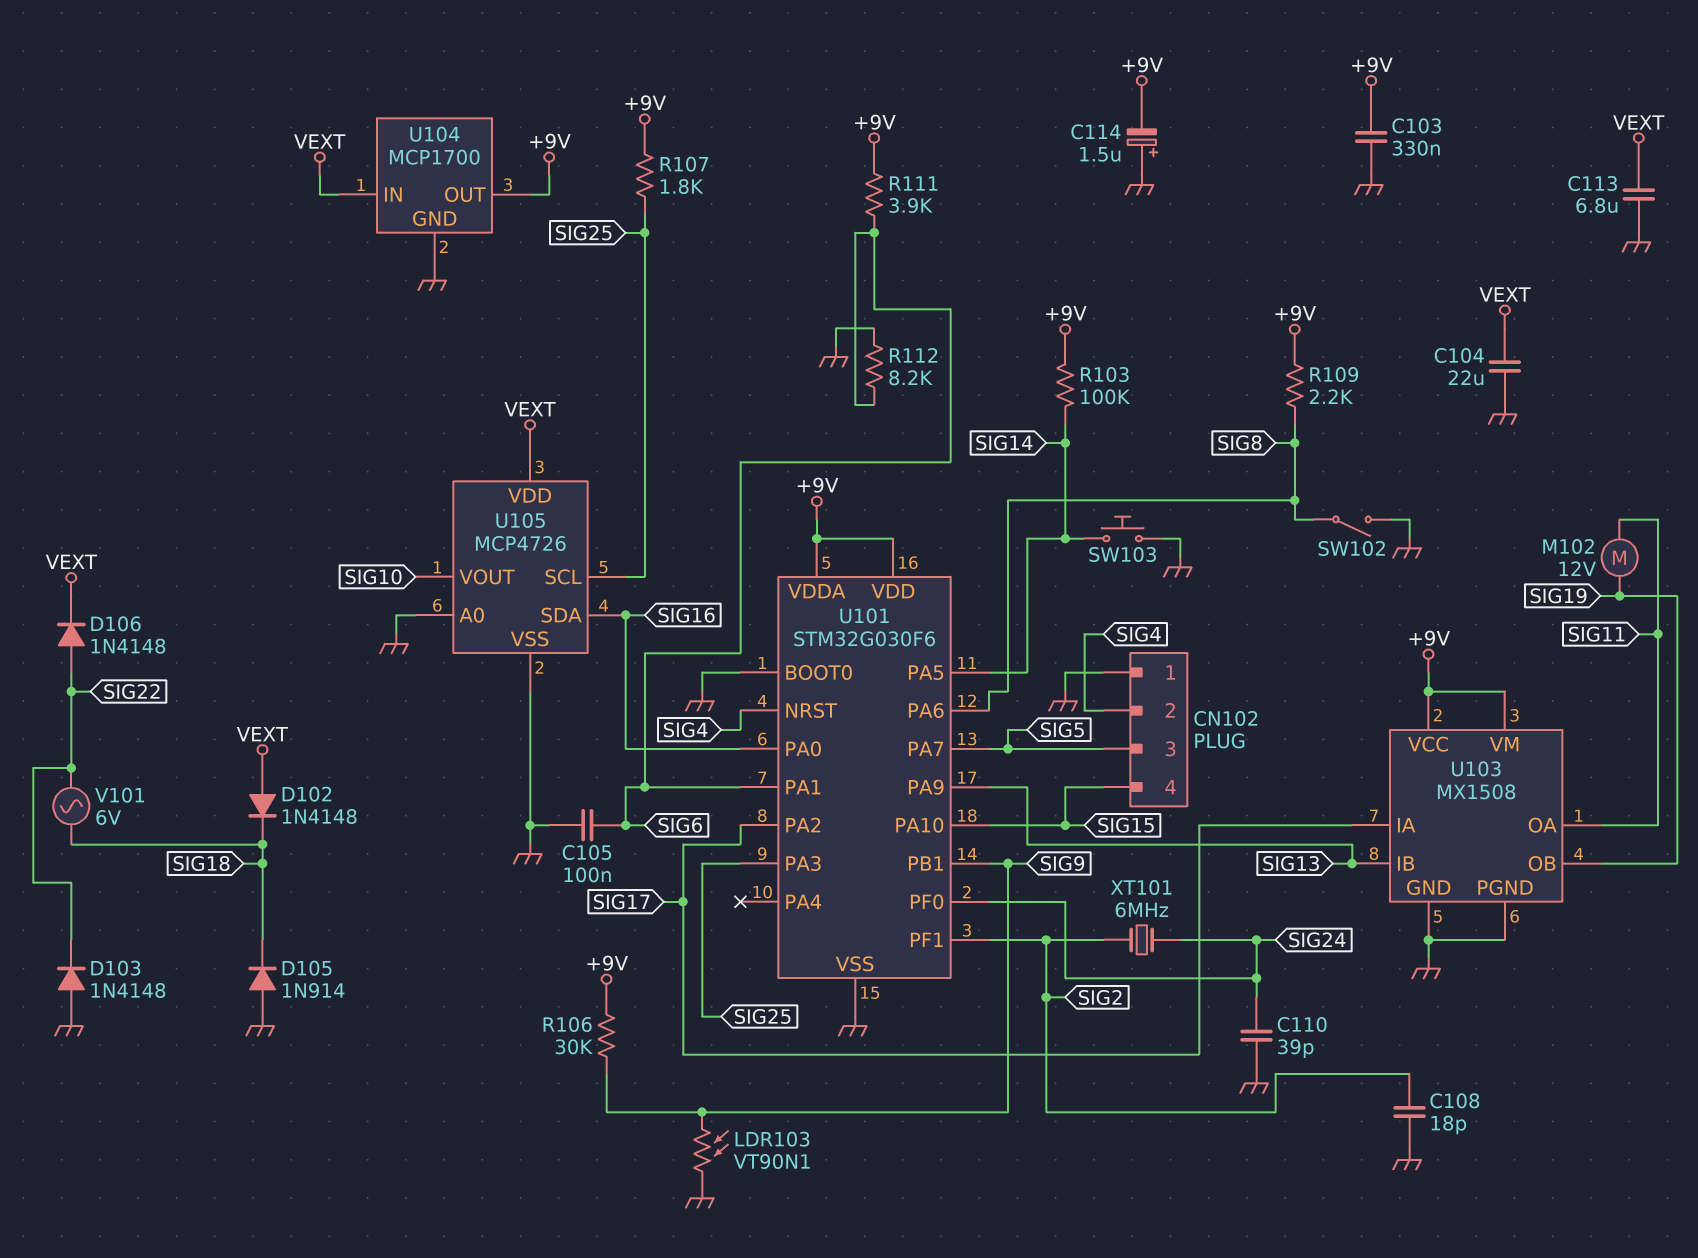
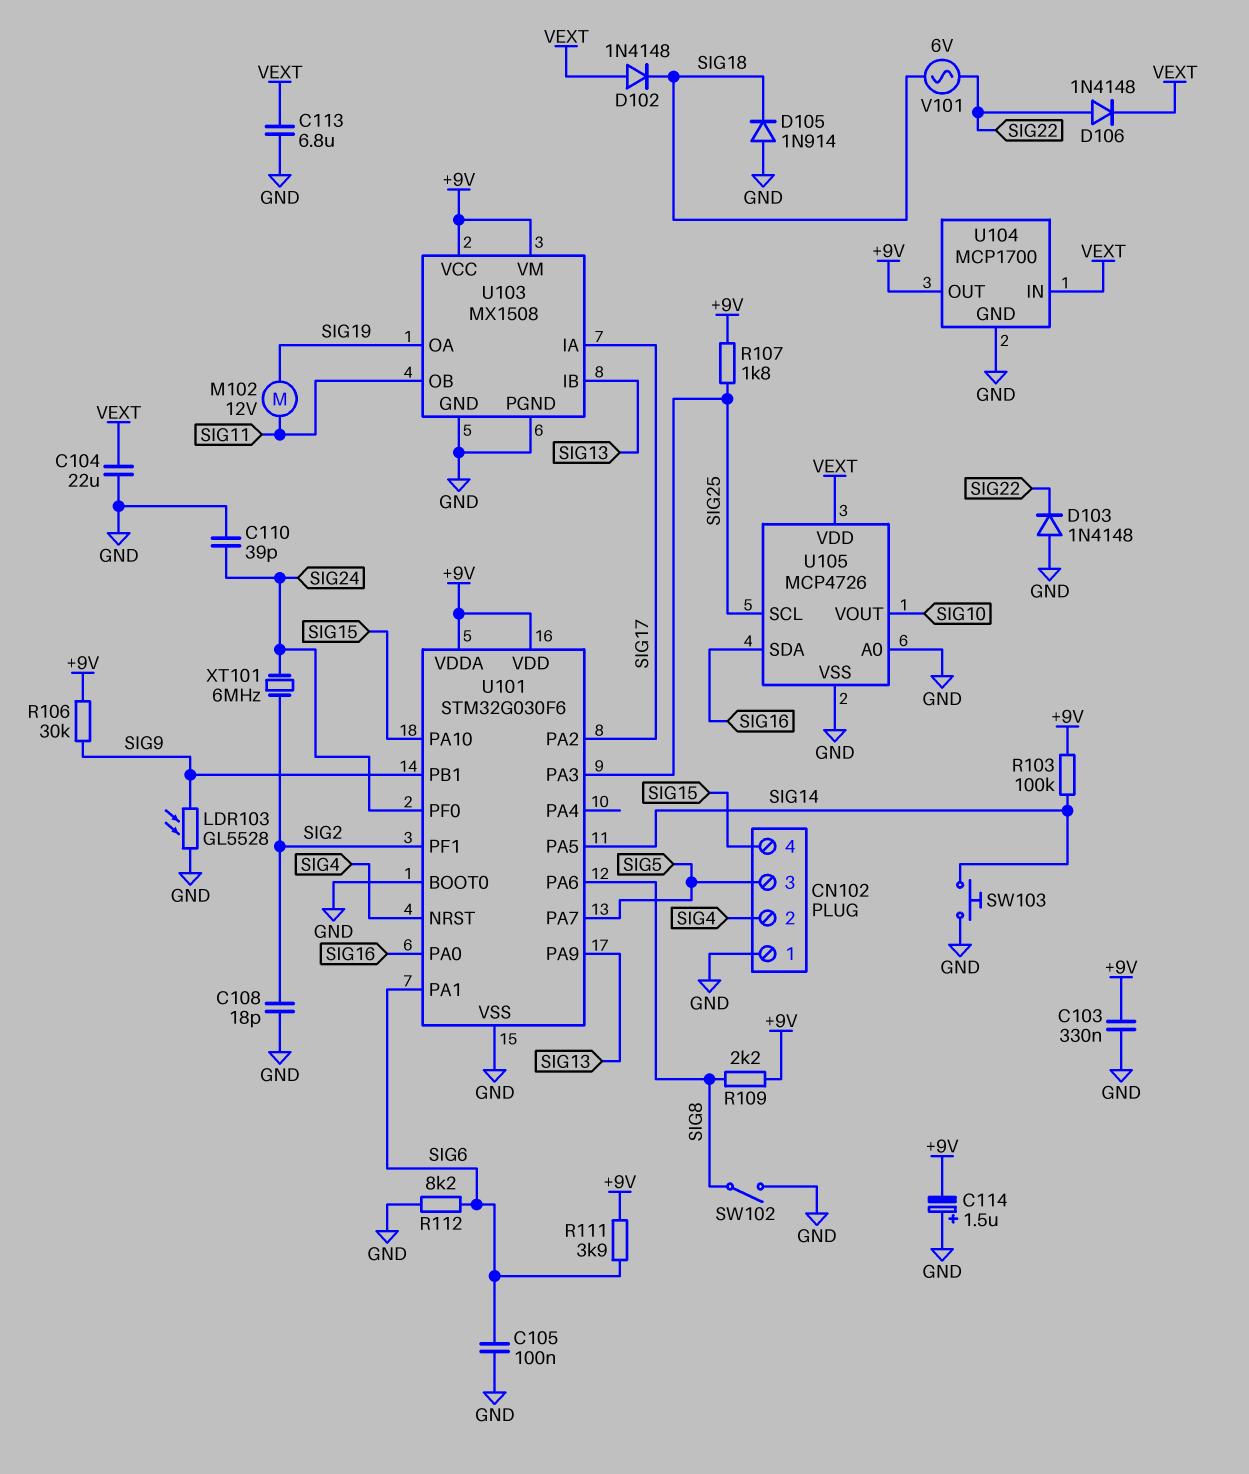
LDR103: VT90N1 (GND, SIG9) -> GL5528 (GND, SIG9)
U103 pin OA: SIG11 -> SIG19
U103 pin OB: SIG19 -> SIG11

